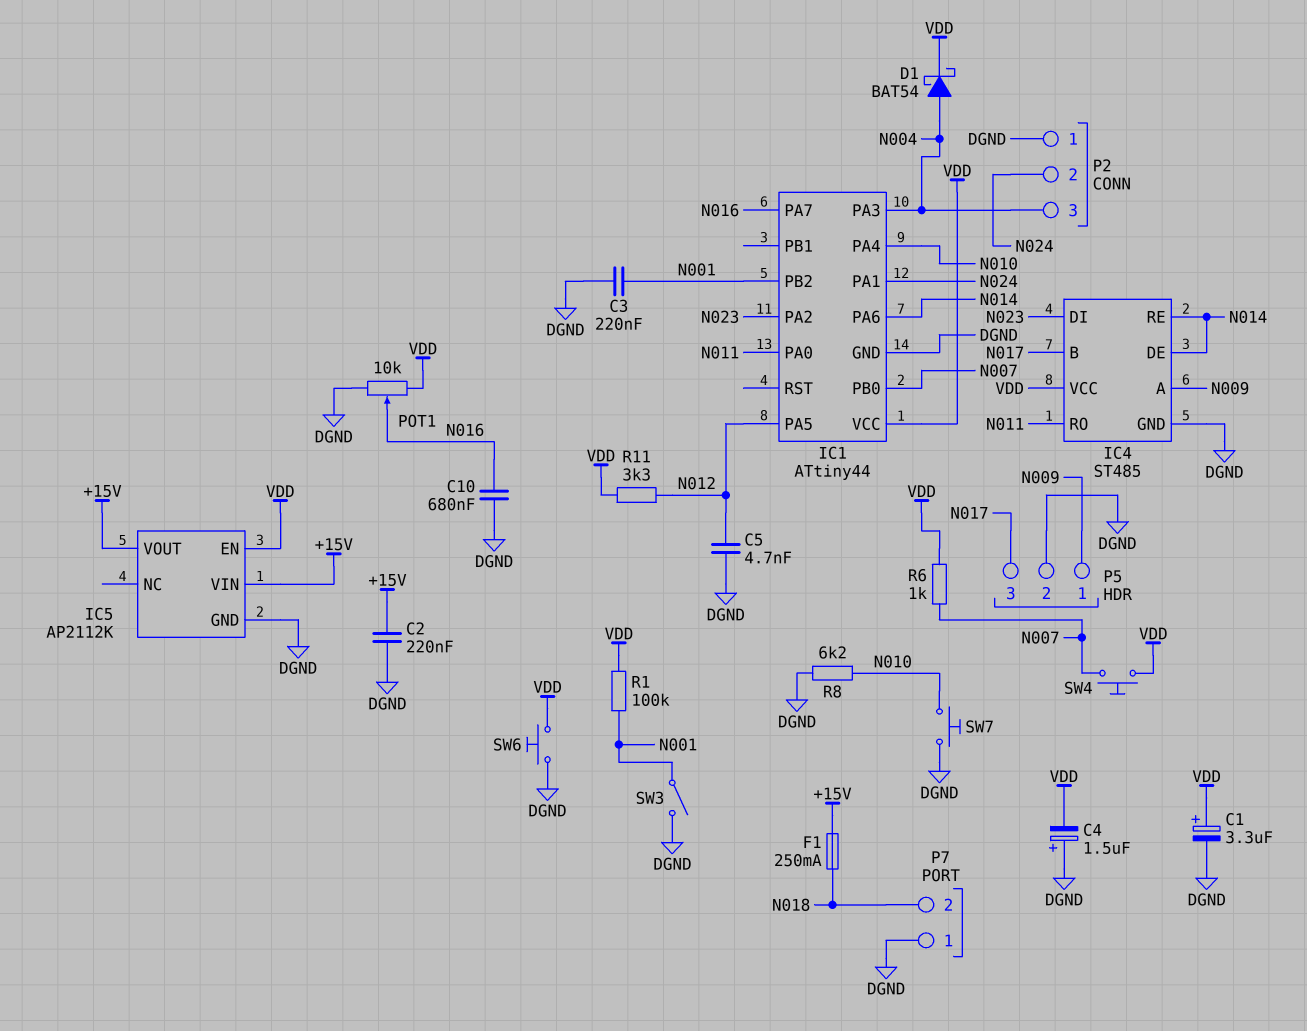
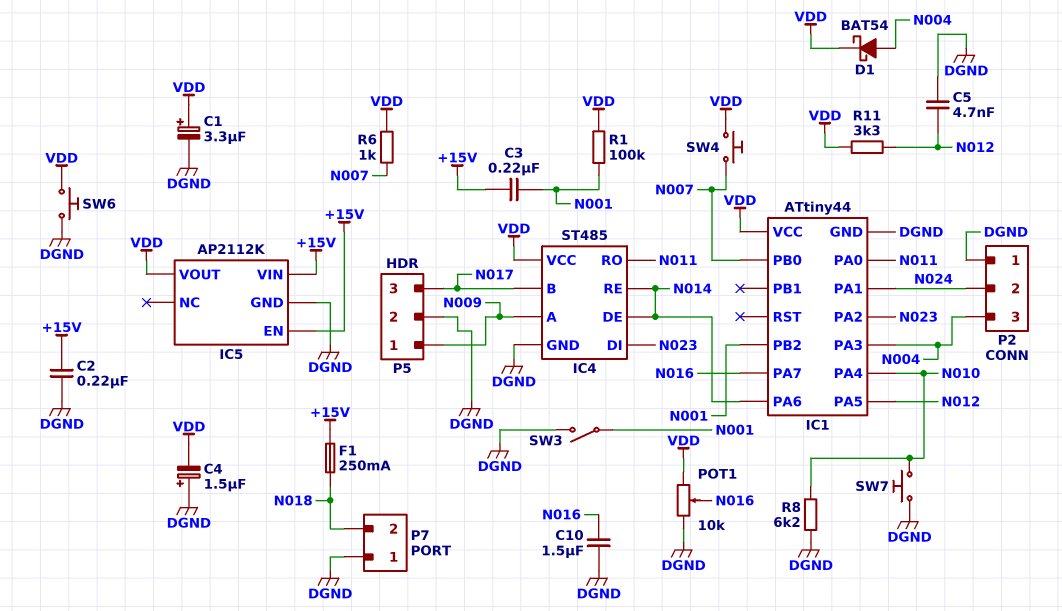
C3: 220nF (DGND, N001) -> 220nF (+15V, N001)
C10: 680nF (DGND, N016) -> 1.5uF (DGND, N016)
IC5 pin EN: VDD -> +15V
IC5 pin VOUT: +15V -> VDD

